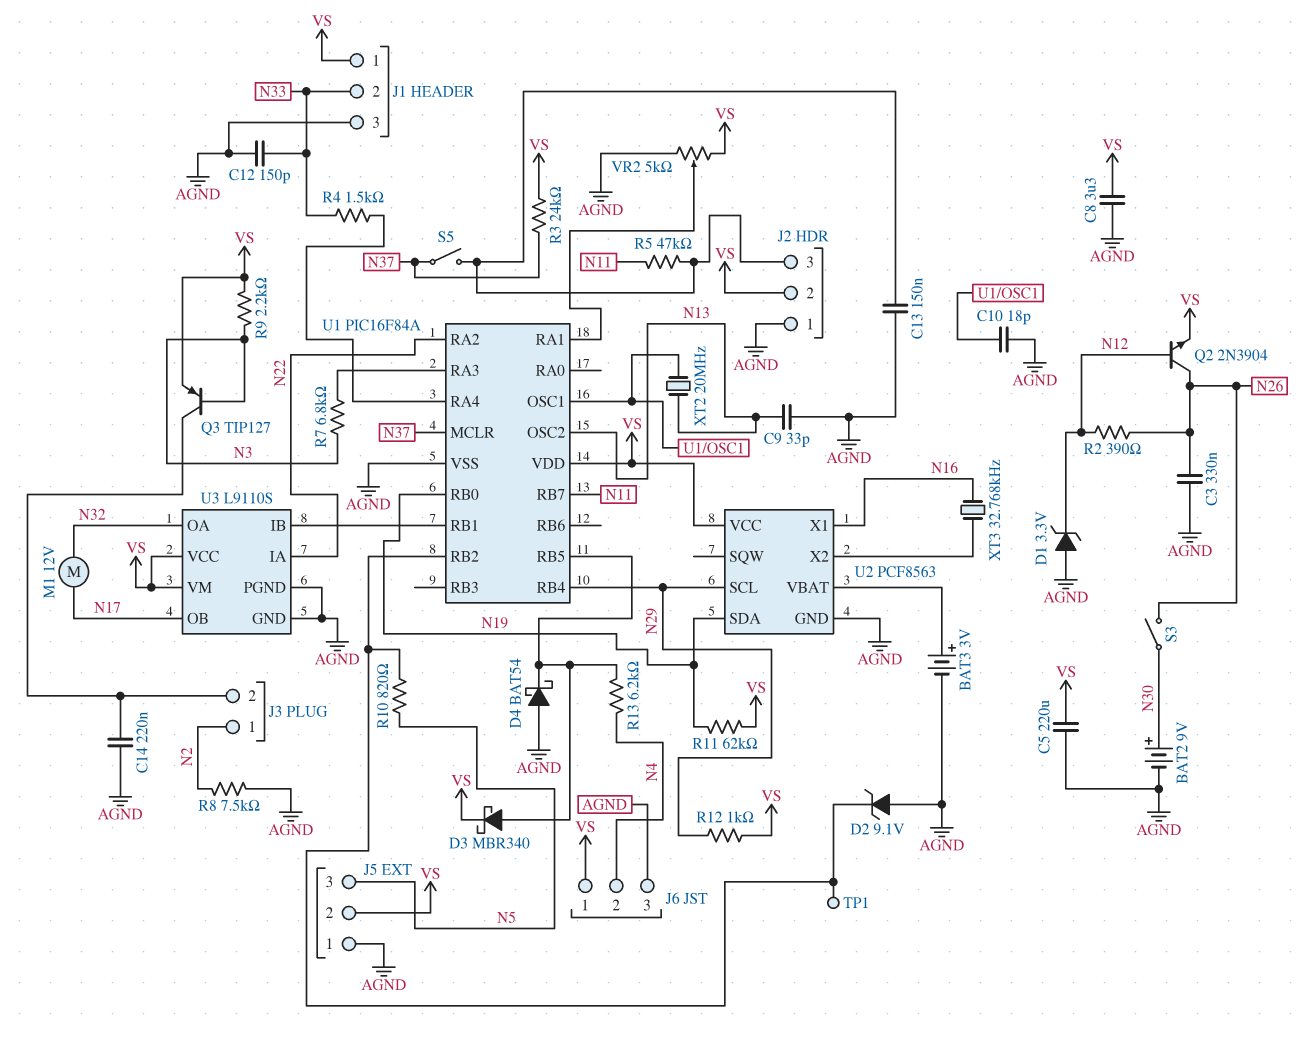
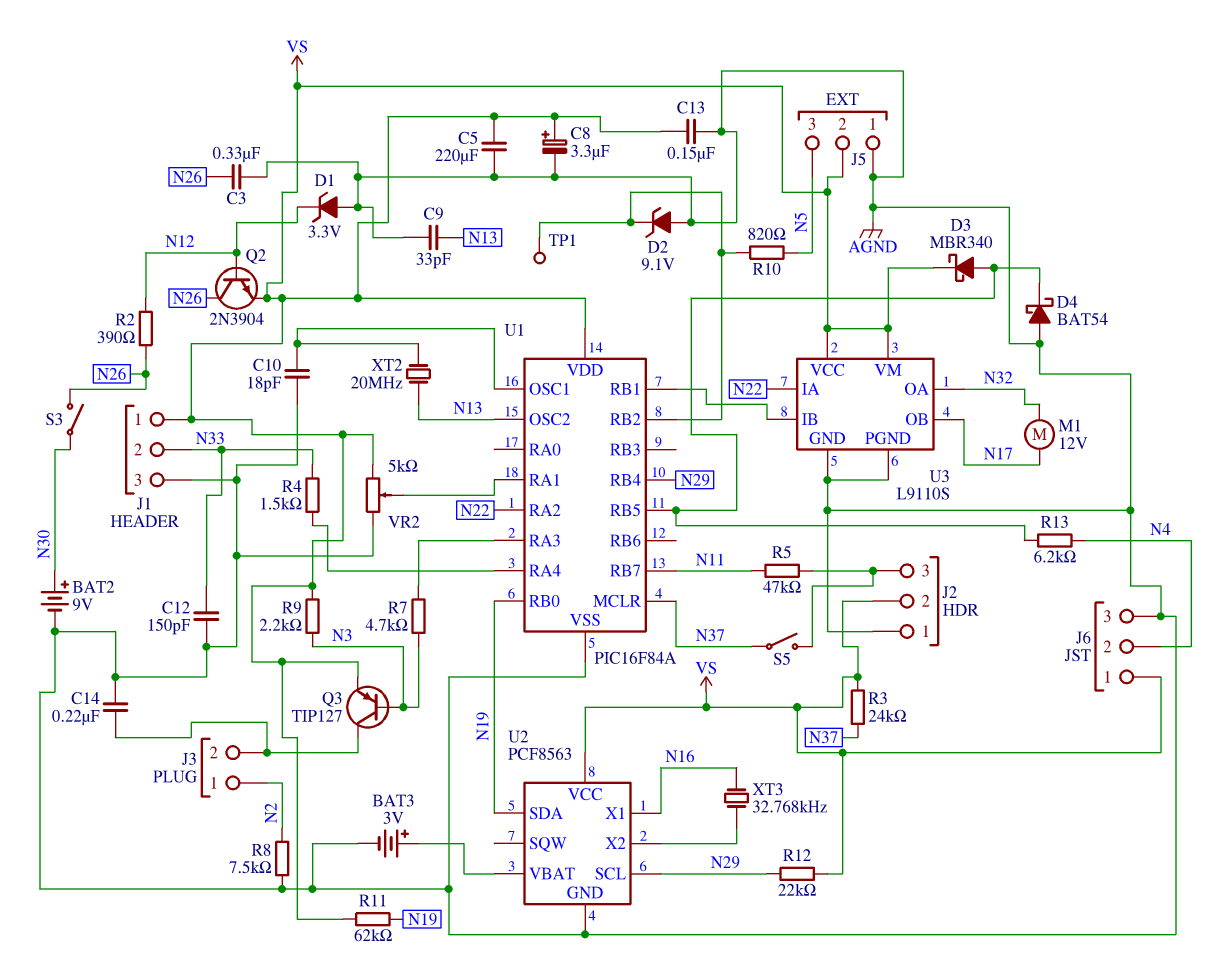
C8: 3.3uF (AGND, VS) -> 3.3uF (plus VS, minus AGND)
C13: 150nF (AGND, J2/3) -> 150nF (AGND, VS)
R7: 6.8k (N3, U1/RA3) -> 4.7k (N3, U1/RA3)
R12: 1k (N29, VS) -> 22k (N29, VS)

